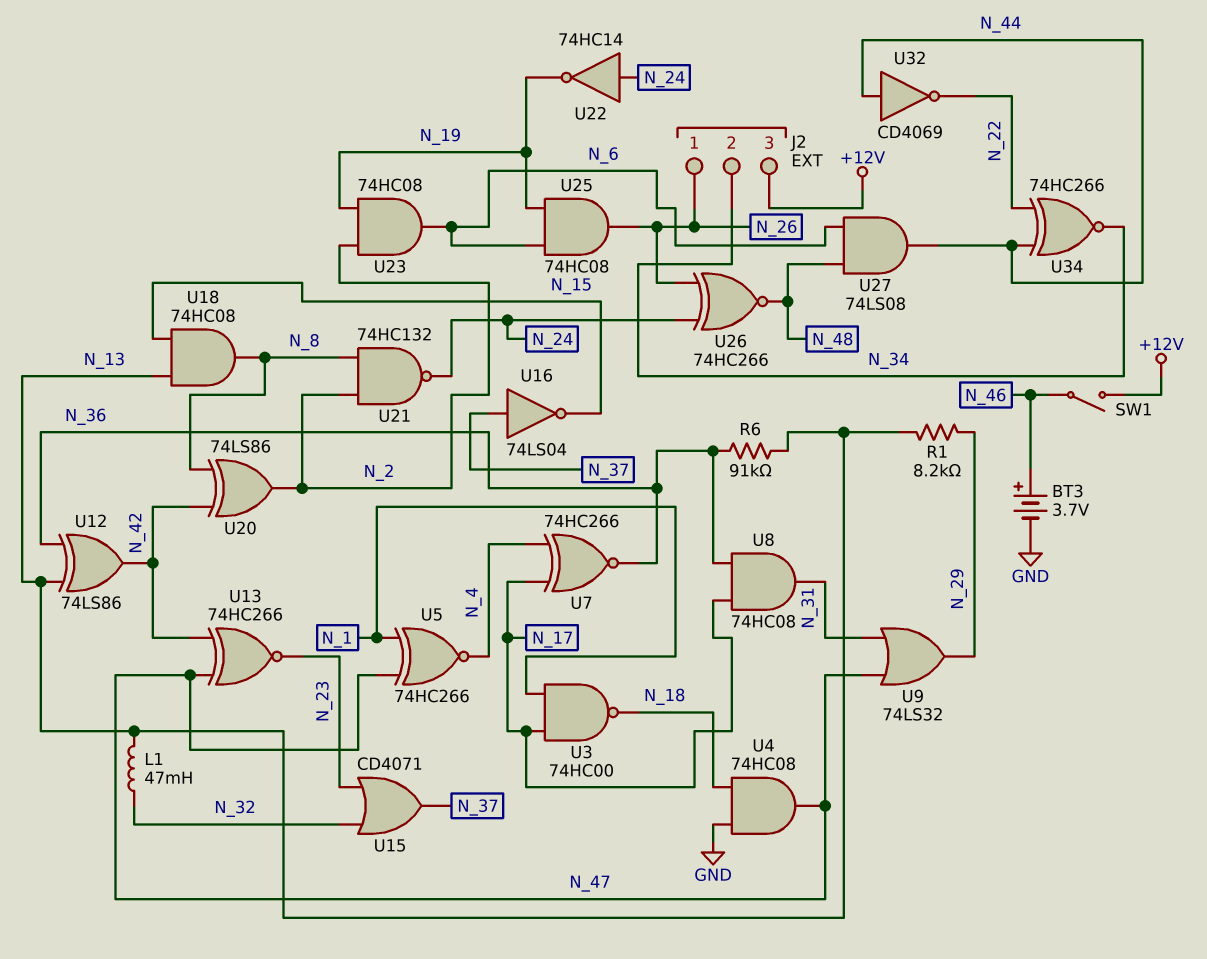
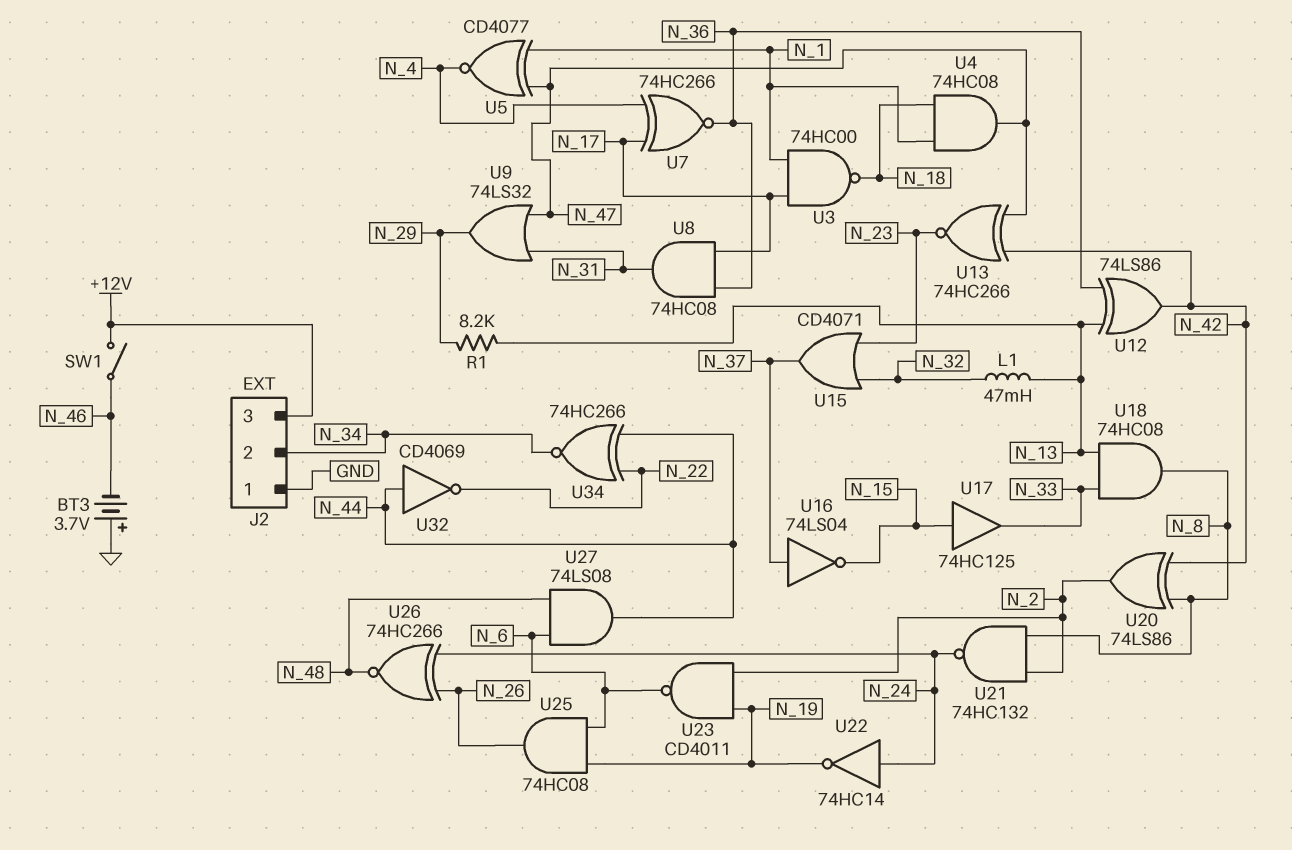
BT3: 3.7V (plus N_46, minus GND) -> 3.7V (plus GND, minus N_46)
J2 pin 1: N_26 -> GND
R6: 91k (N_13, N_36) -> none
U4: AND 74HC08 (in GND, in N_18, out N_47) -> AND 74HC08 (in N_1, in N_18, out N_47)
U5: XNOR 74HC266 (in N_1, in N_47, out N_4) -> XNOR CD4077 (in N_1, in N_47, out N_4)
U17: none -> buffer 74HC125 (in N_15, out N_33)
U18: AND 74HC08 (in N_13, in N_15, out N_8) -> AND 74HC08 (in N_13, in N_33, out N_8)
U23: AND 74HC08 (in N_2, in N_19, out N_6) -> NAND CD4011 (in N_2, in N_19, out N_6)

